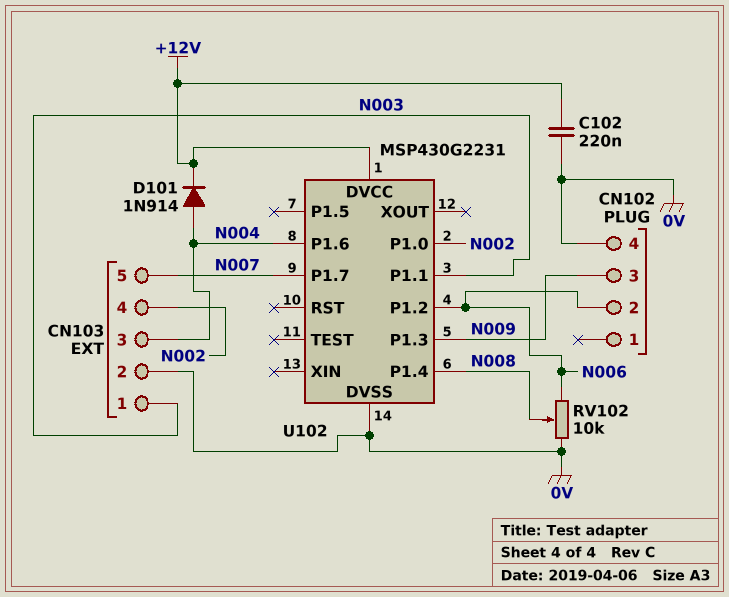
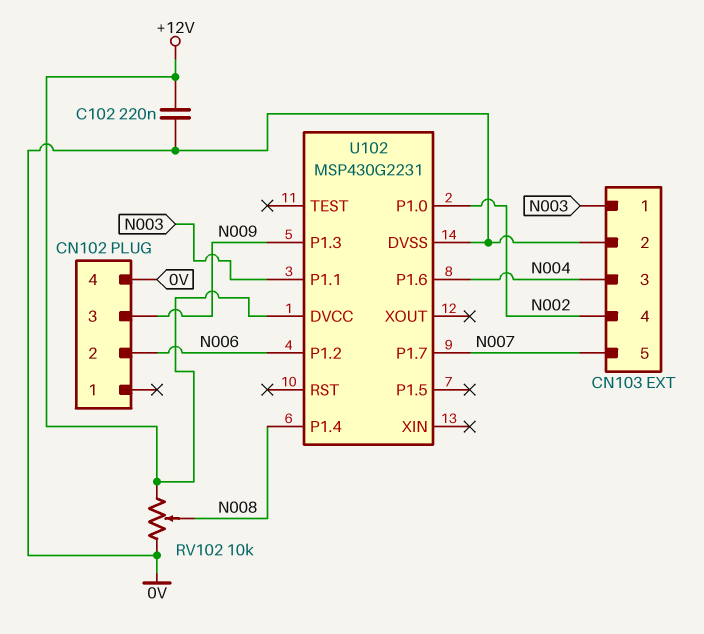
D101: diode 1N914 (A N004, K +12V) -> none
RV102: 10k (0V, N006, wiper N008) -> 10k (+12V, 0V, wiper N008)

